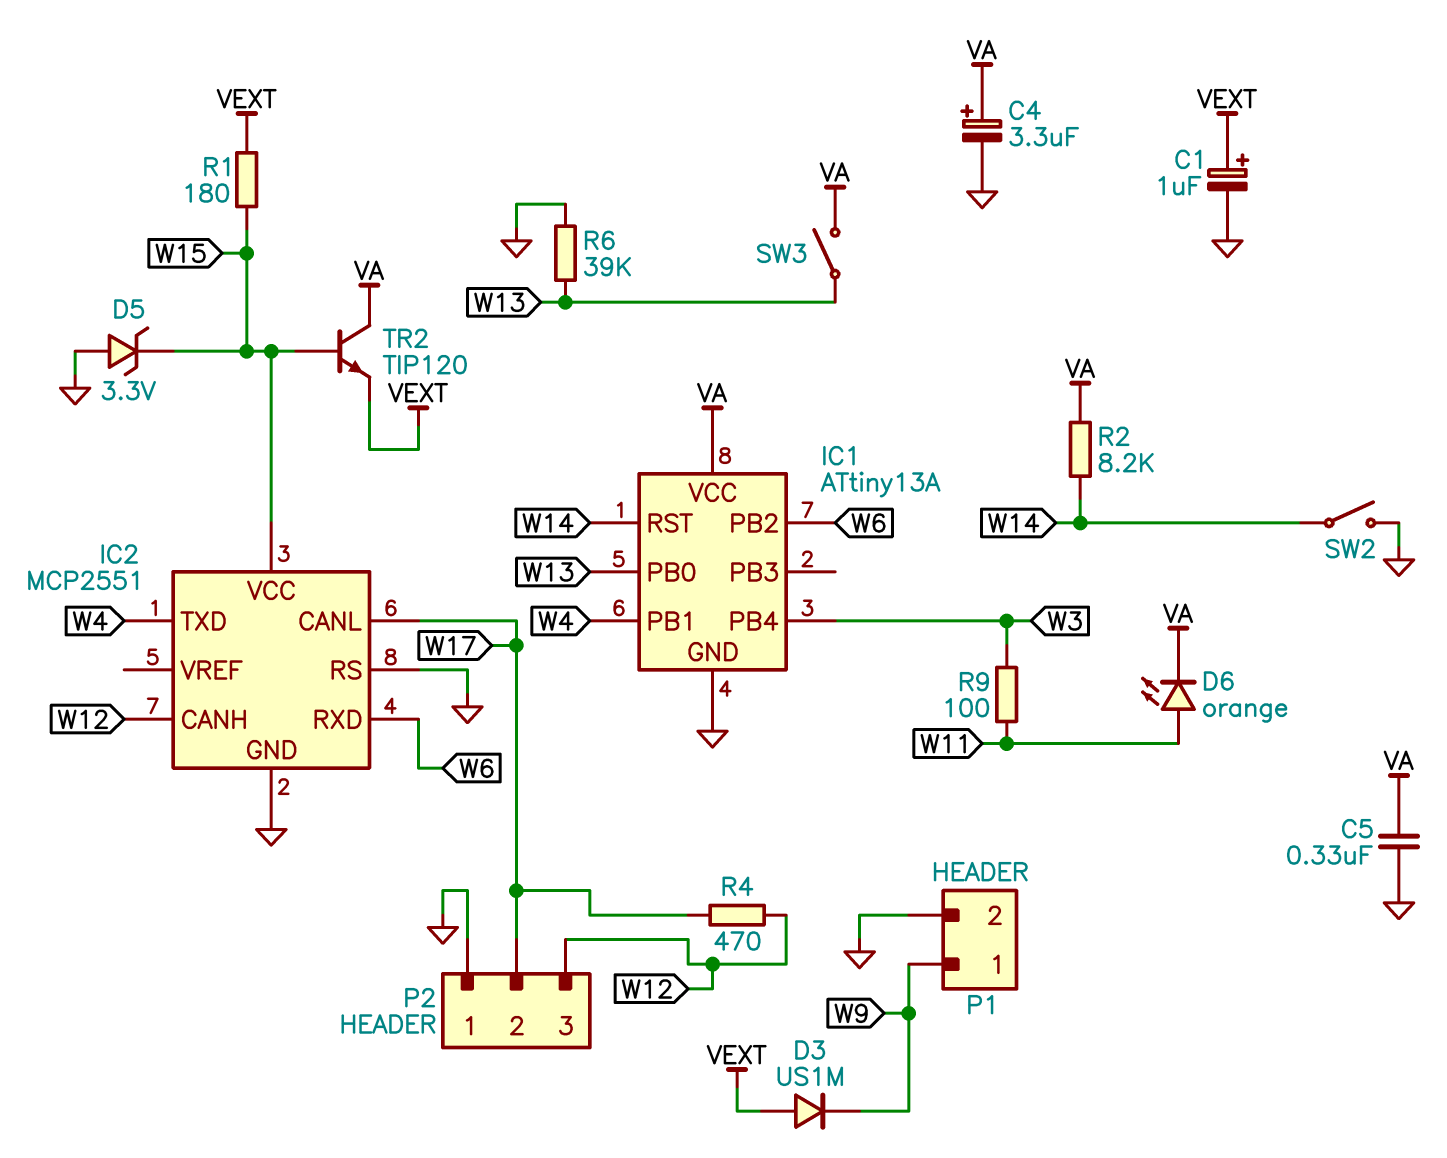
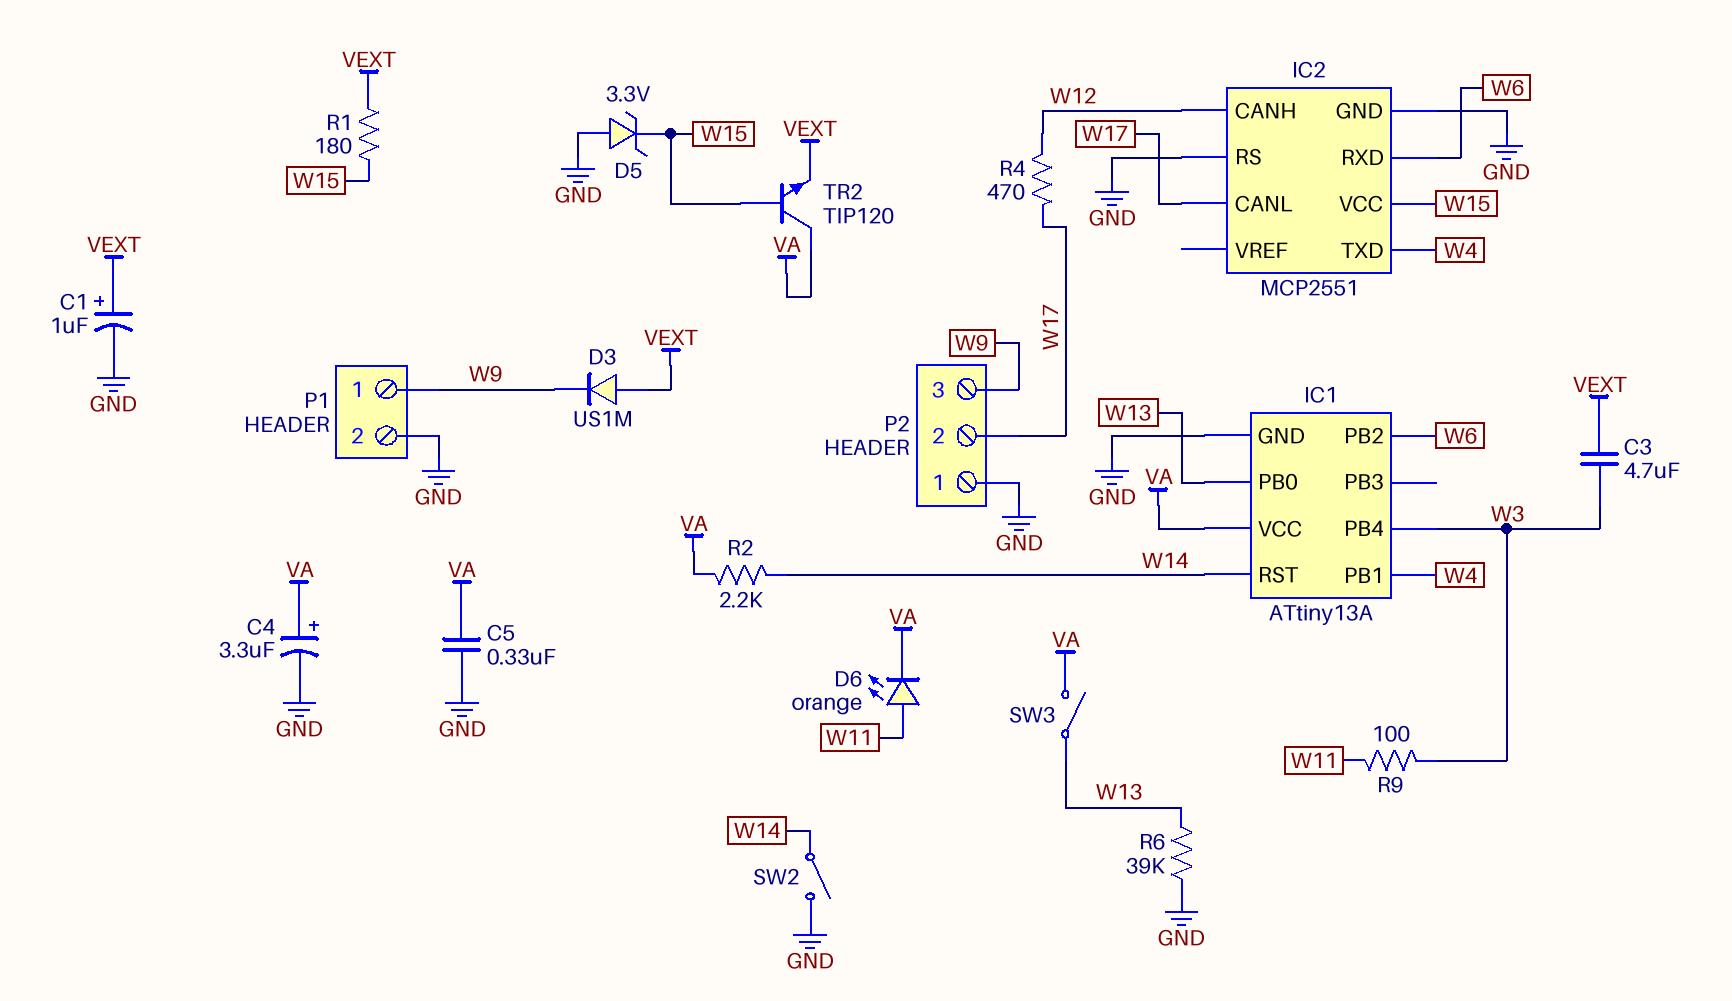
C3: none -> 4.7uF (VEXT, W3)
P2 pin 3: W12 -> W9
R2: 8.2k (VA, W14) -> 2.2k (VA, W14)

